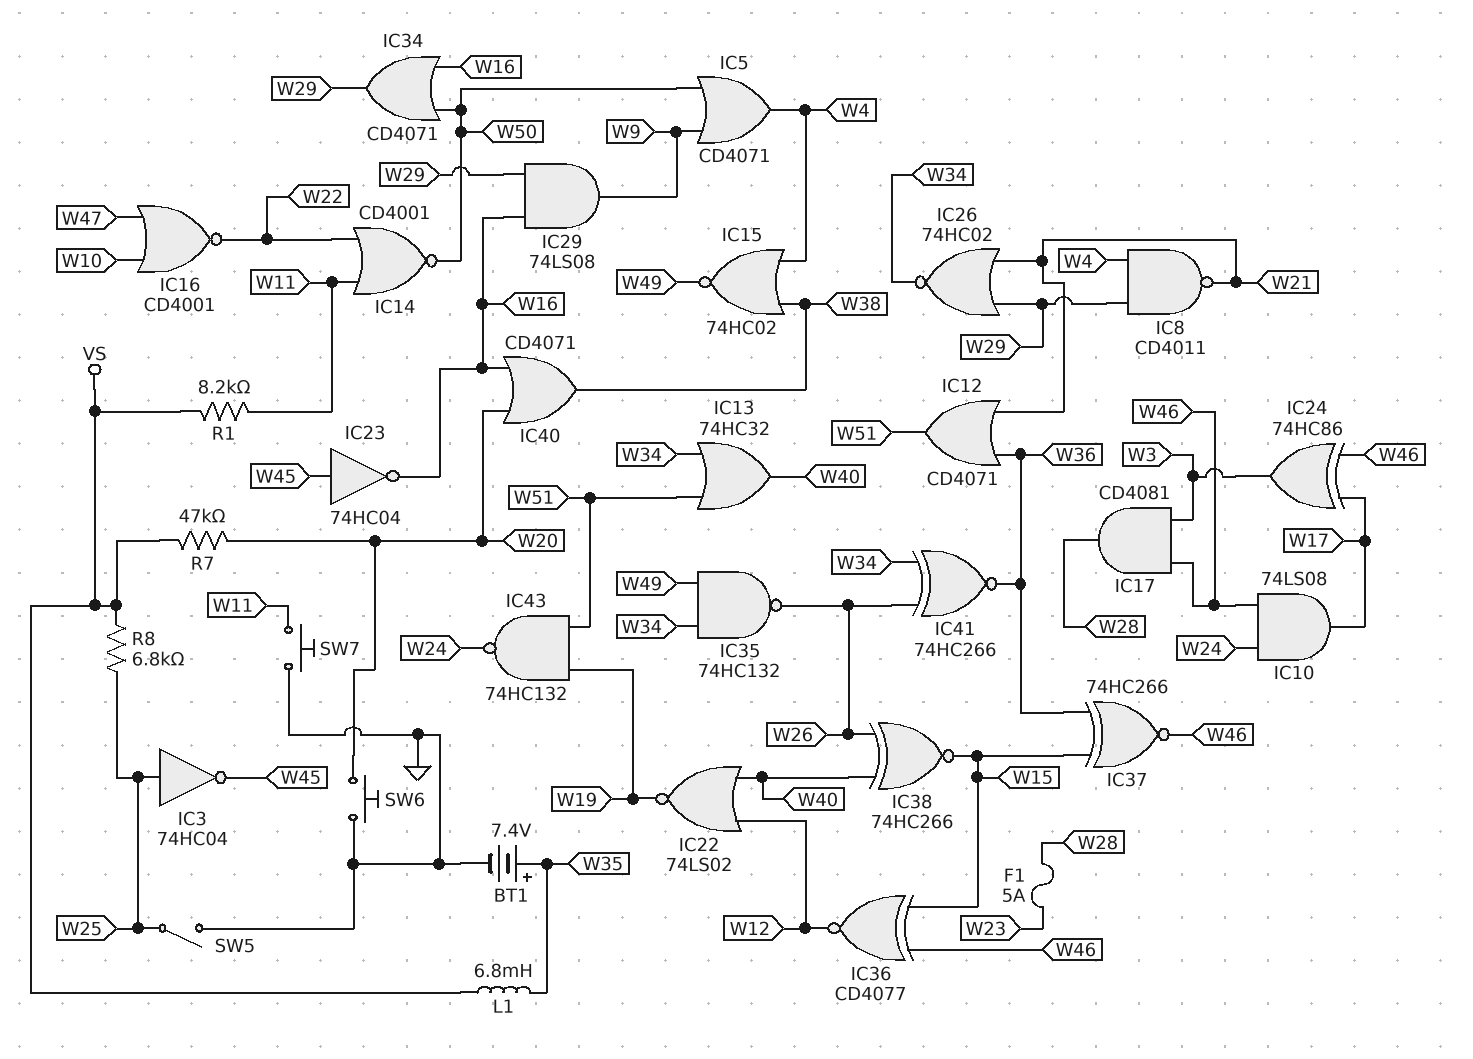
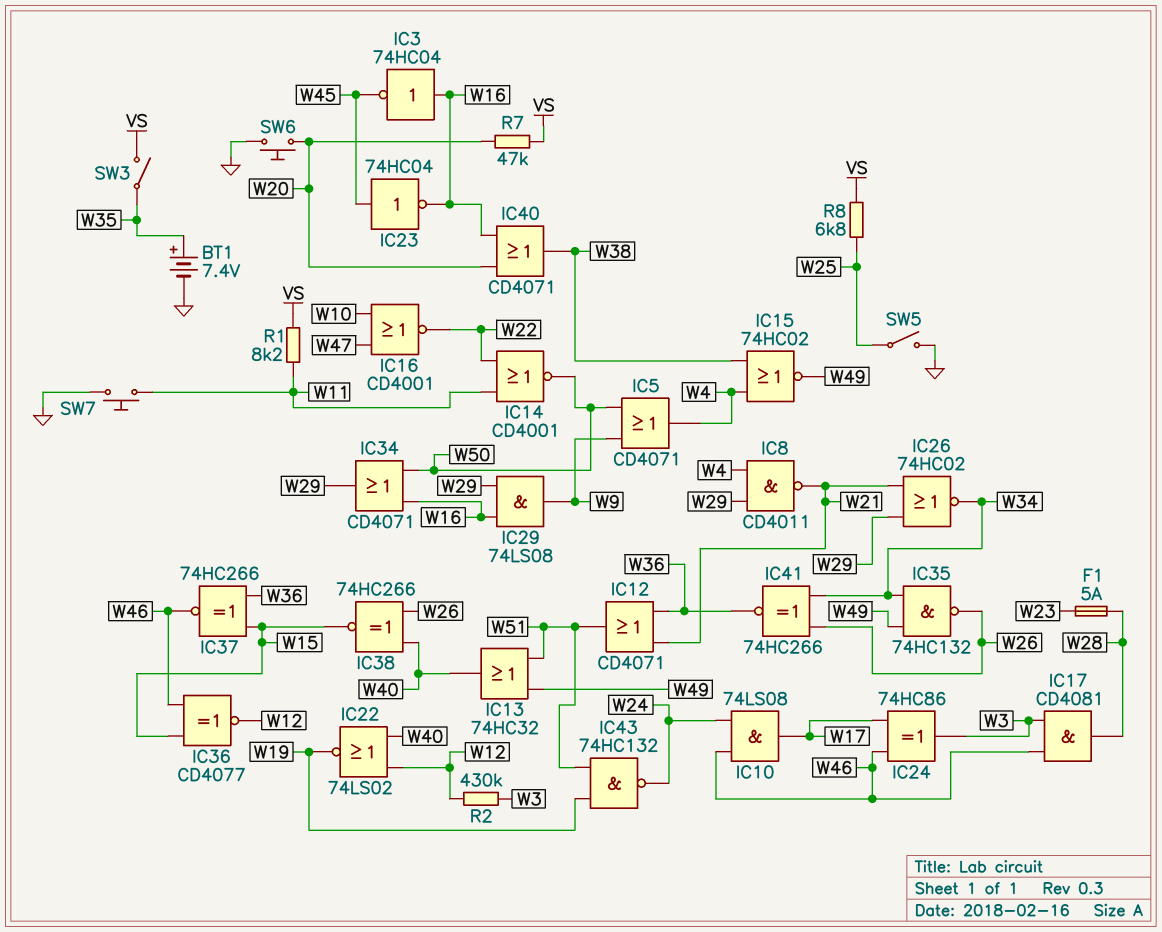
IC3: NOT 74HC04 (in W25, out W45) -> NOT 74HC04 (in W16, out W45)
IC13: OR 74HC32 (in W34, in W51, out W40) -> OR 74HC32 (in W49, in W51, out W40)
L1: 6.8mH (VS, W35) -> none
R2: none -> 430k (W3, W12)
SW3: none -> switch (VS, W35)

